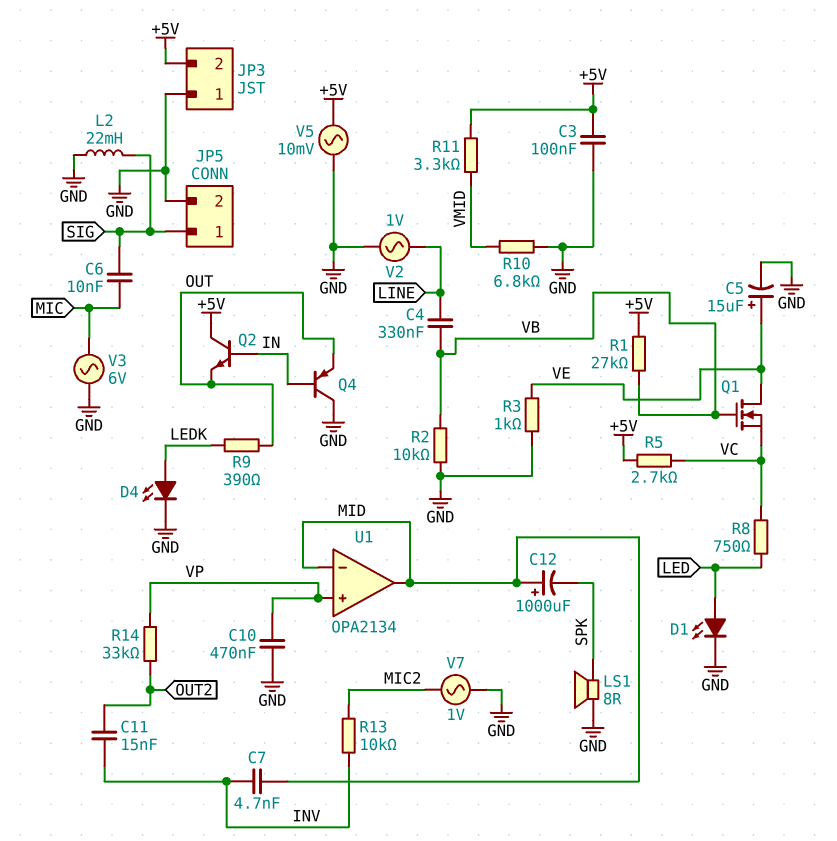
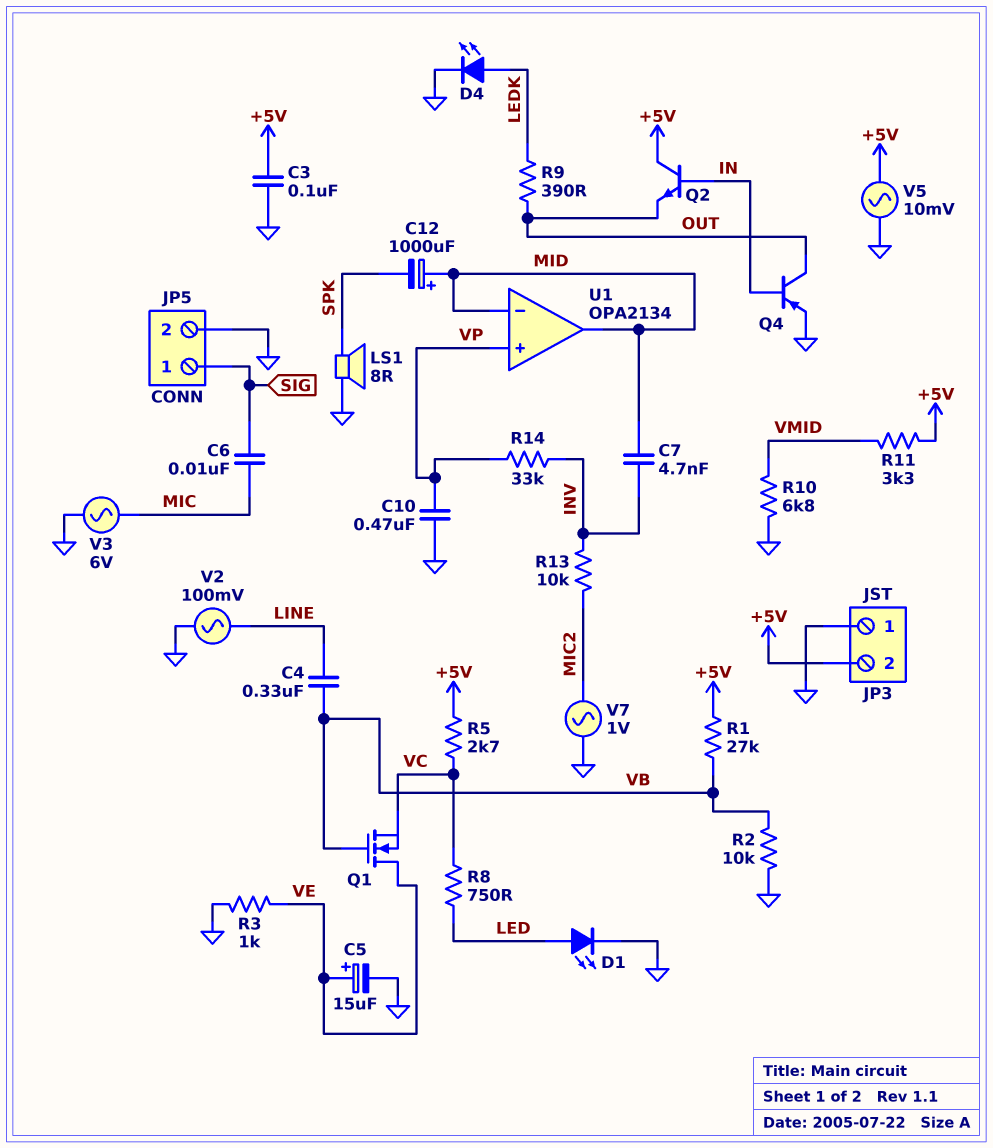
C11: 15nF (INV, OUT2) -> none
L2: 22mH (GND, SIG) -> none
Q4: PNP (B IN, C GND, E OUT) -> PNP (B IN, C OUT, E GND)
R14: 33k (OUT2, VP) -> 33k (INV, VP)
V2: AC 1V (GND, LINE) -> AC 100mV (GND, LINE)

